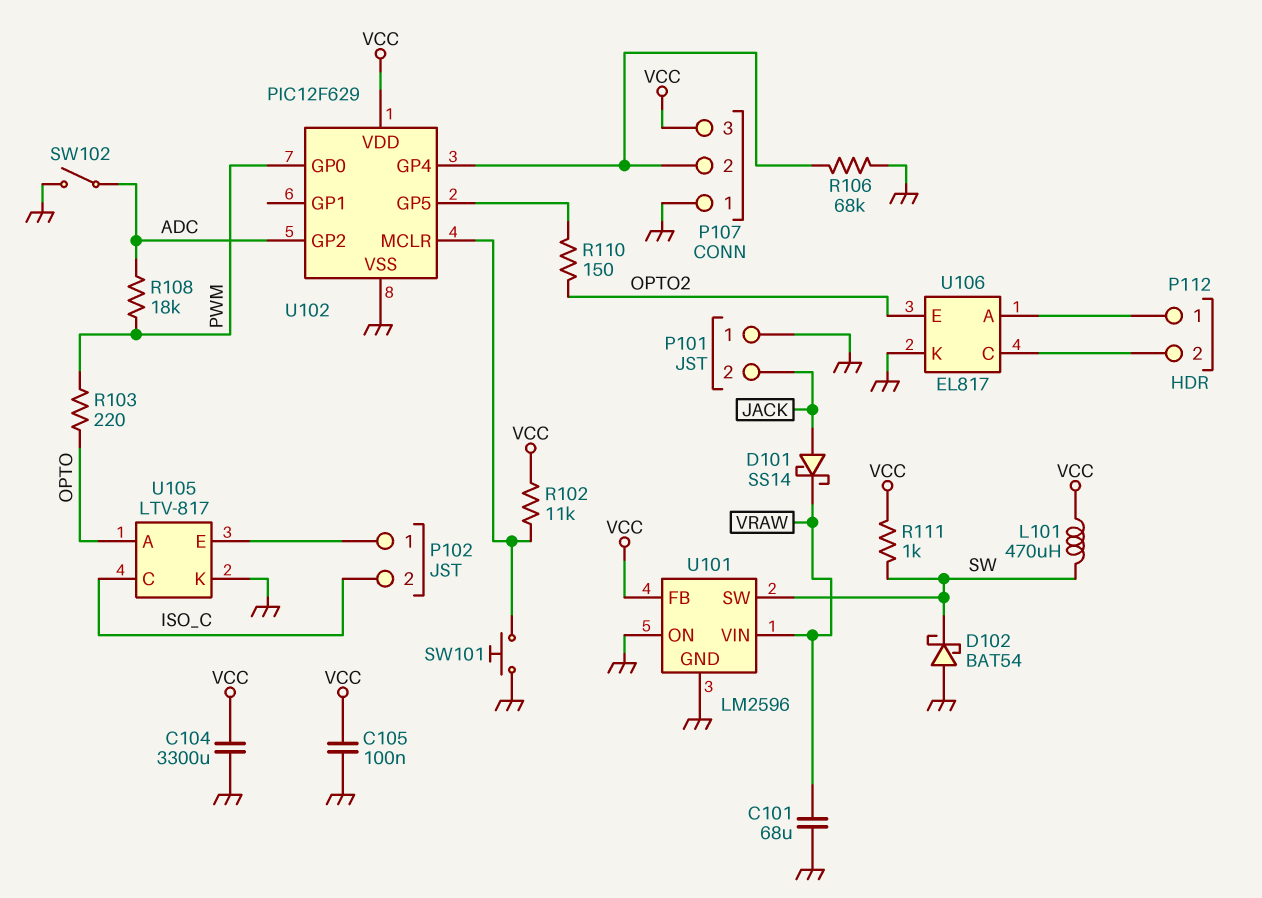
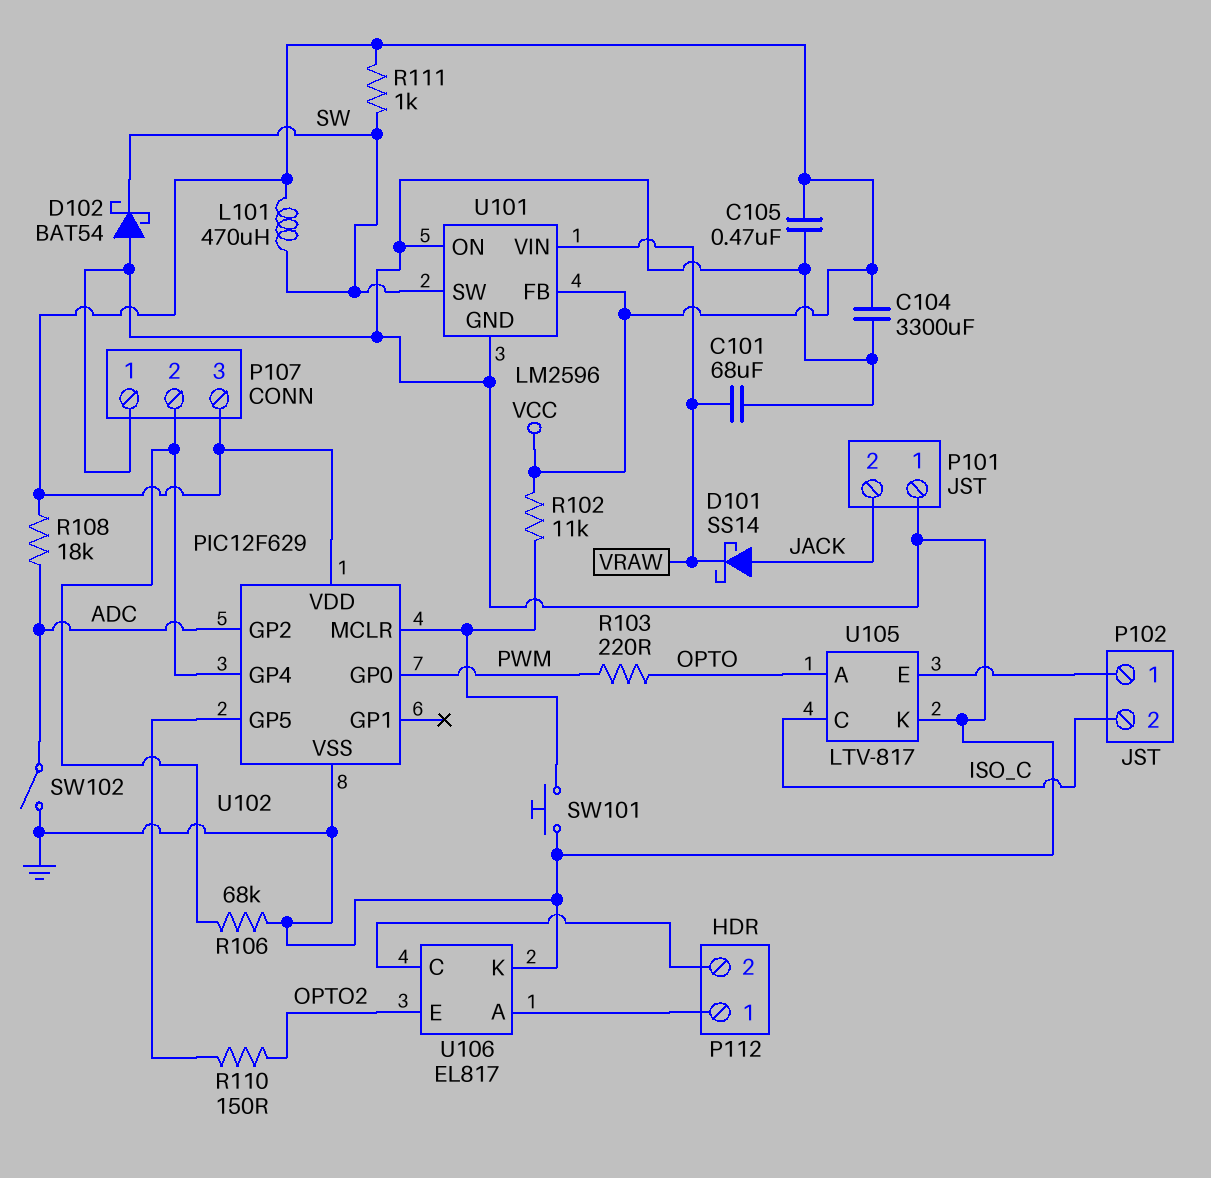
C105: 100nF (GND, VCC) -> 470nF (GND, VCC)
R108: 18k (ADC, PWM) -> 18k (ADC, VCC)

